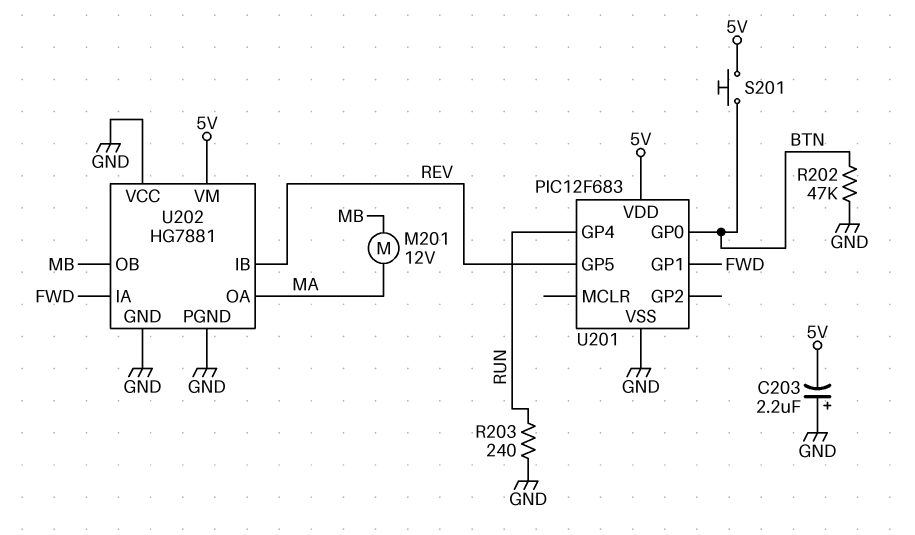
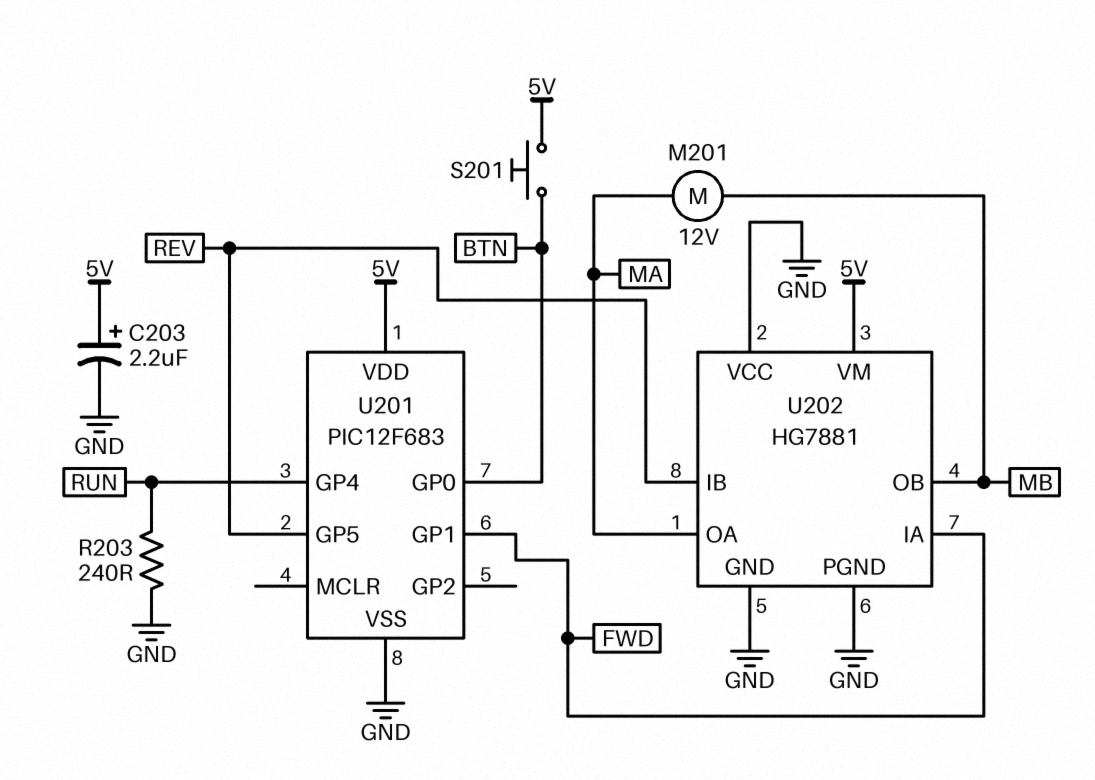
C203: 2.2uF (plus GND, minus 5V) -> 2.2uF (plus 5V, minus GND)
R202: 47k (BTN, GND) -> none

